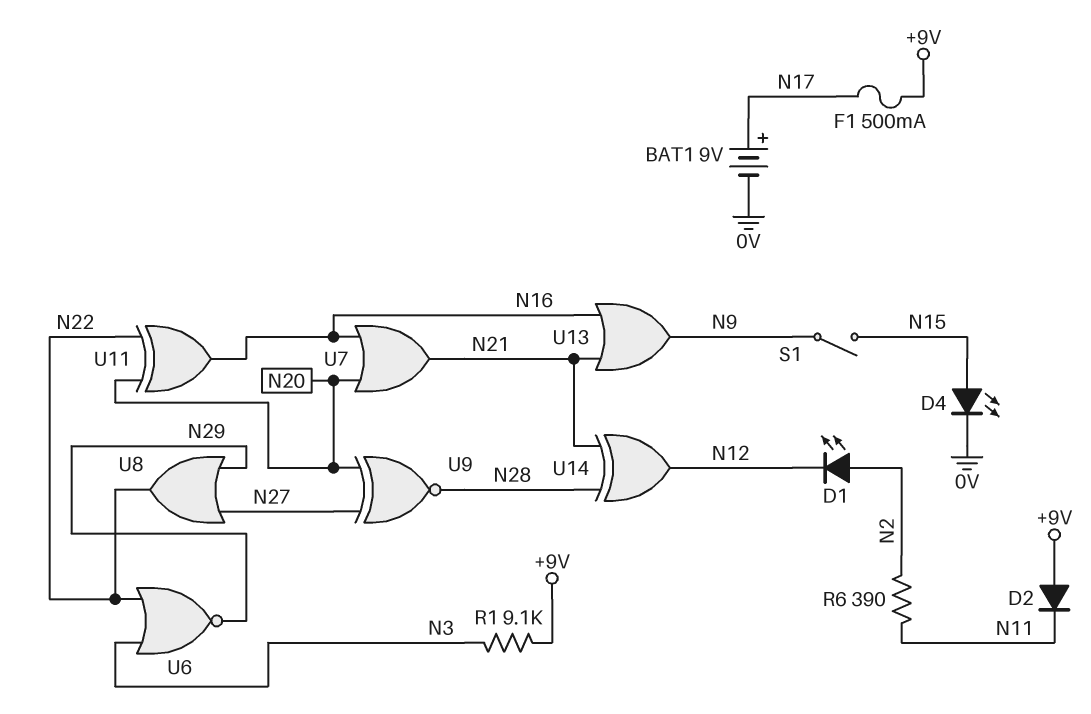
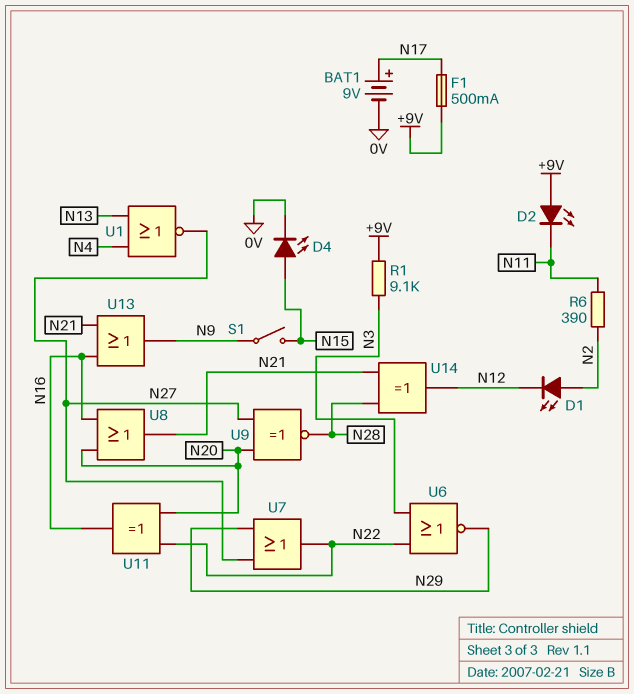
D2: diode (A +9V, K N11) -> LED (A +9V, K N11)
U1: none -> NOR (in N4, in N13, out N27)
U7: OR (in N16, in N20, out N21) -> OR (in N27, in N29, out N22)
U8: OR (in N27, in N29, out N22) -> OR (in N16, in N20, out N21)

